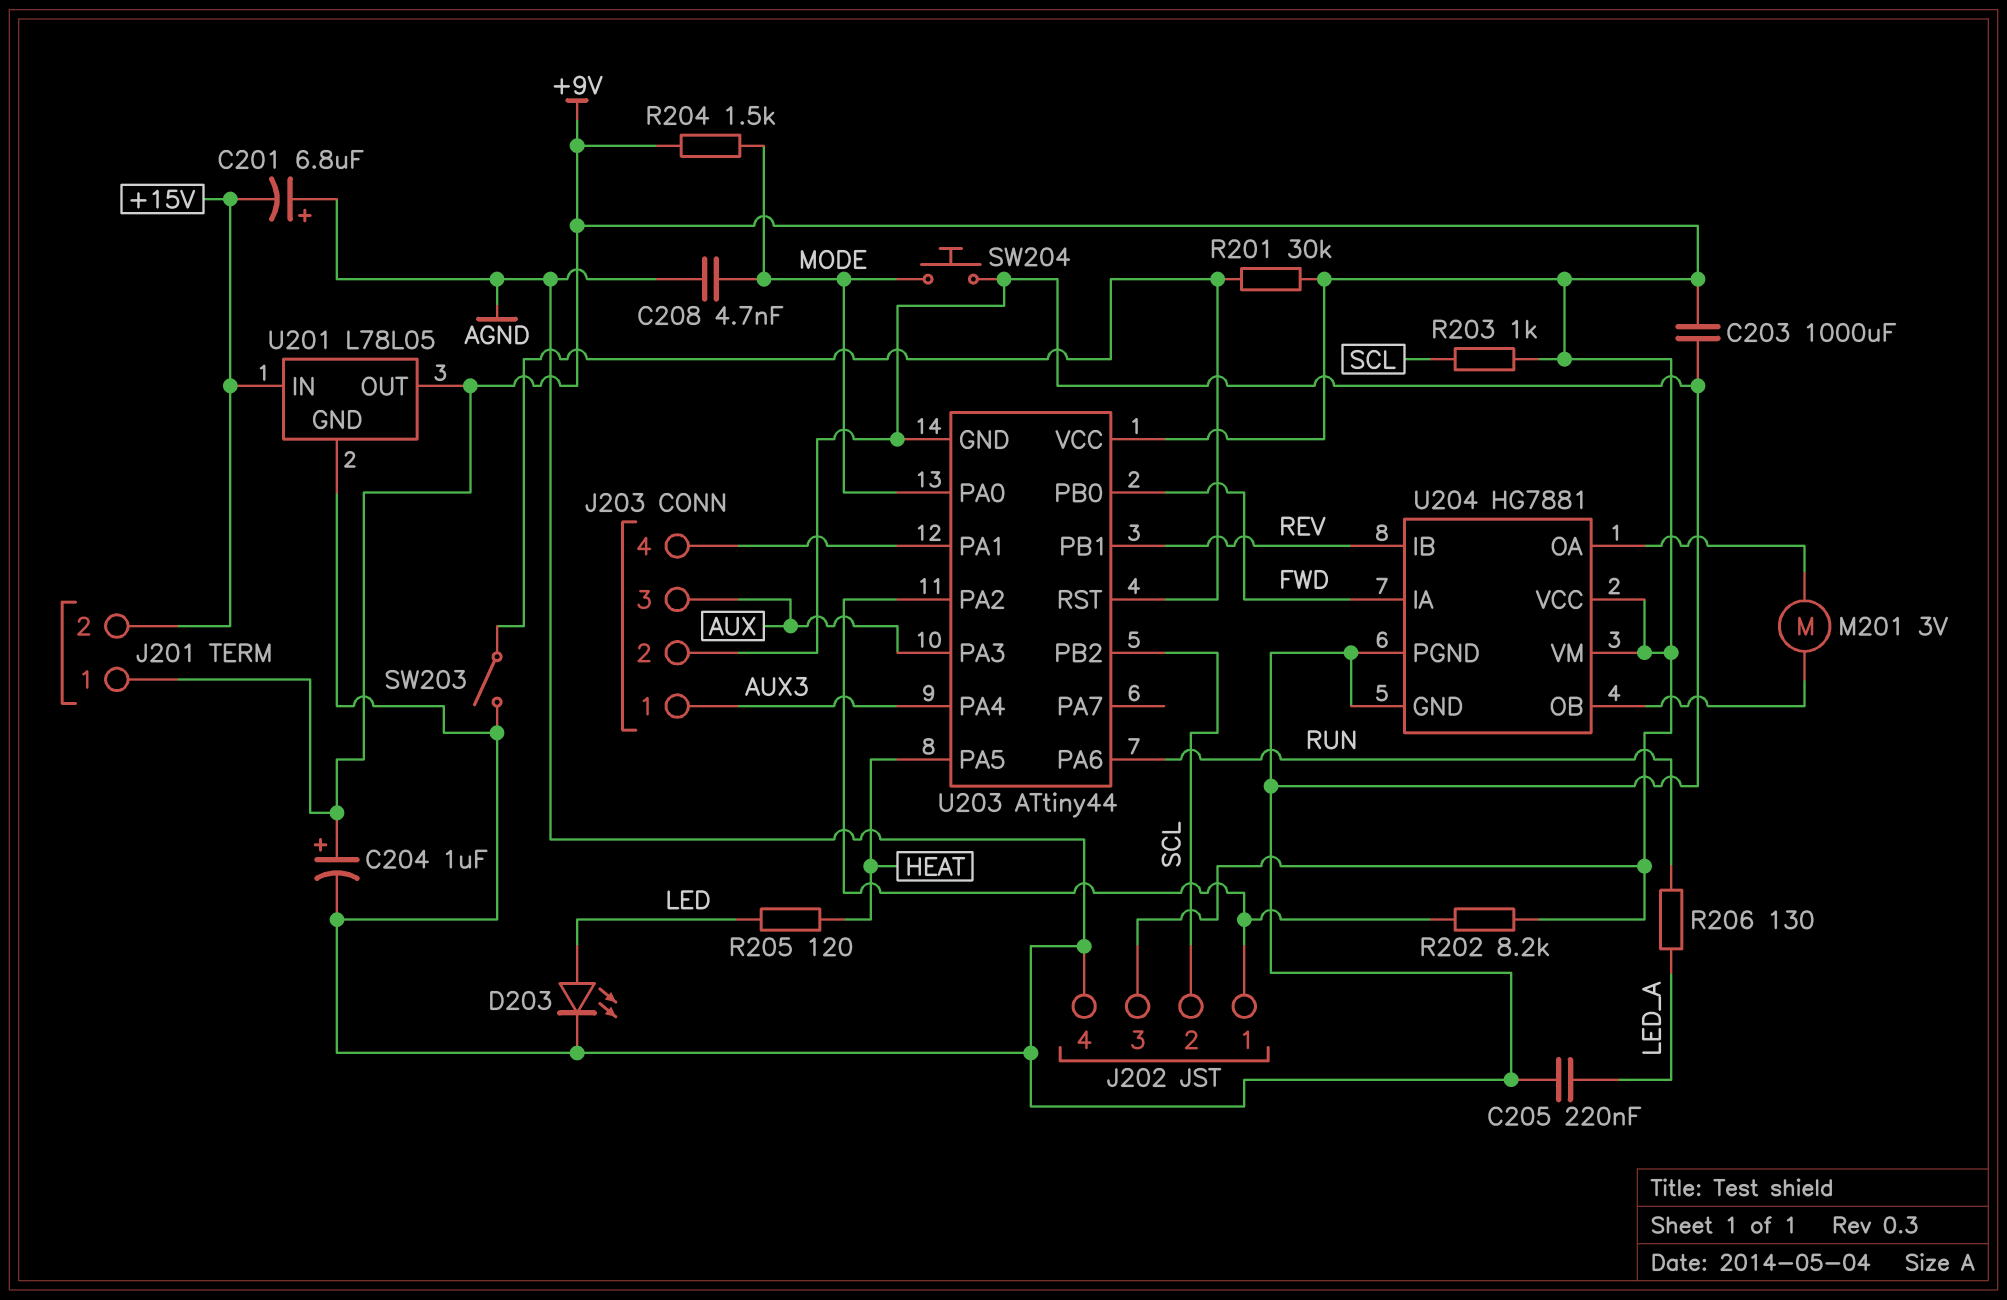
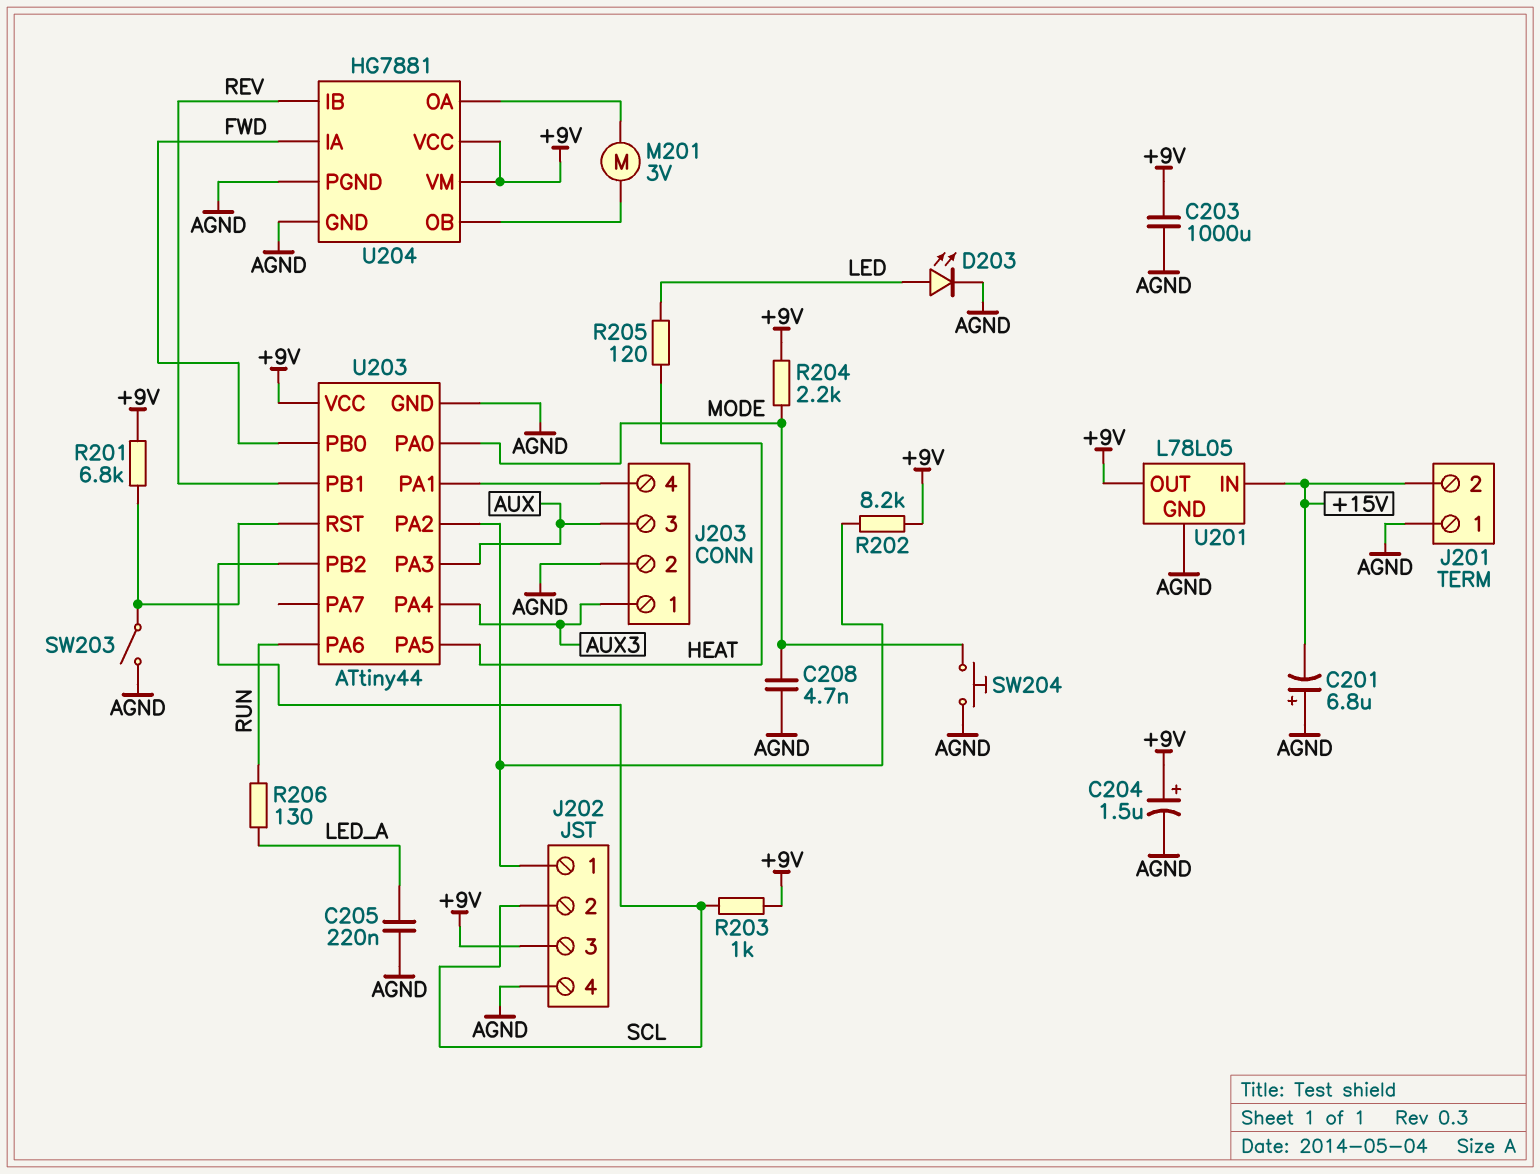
C204: 1uF (plus +9V, minus AGND) -> 1.5uF (plus +9V, minus AGND)
J201 pin 1: +9V -> AGND
R201: 30k (+9V, U203/RST) -> 6.8k (+9V, U203/RST)
R204: 1.5k (+9V, MODE) -> 2.2k (+9V, MODE)

